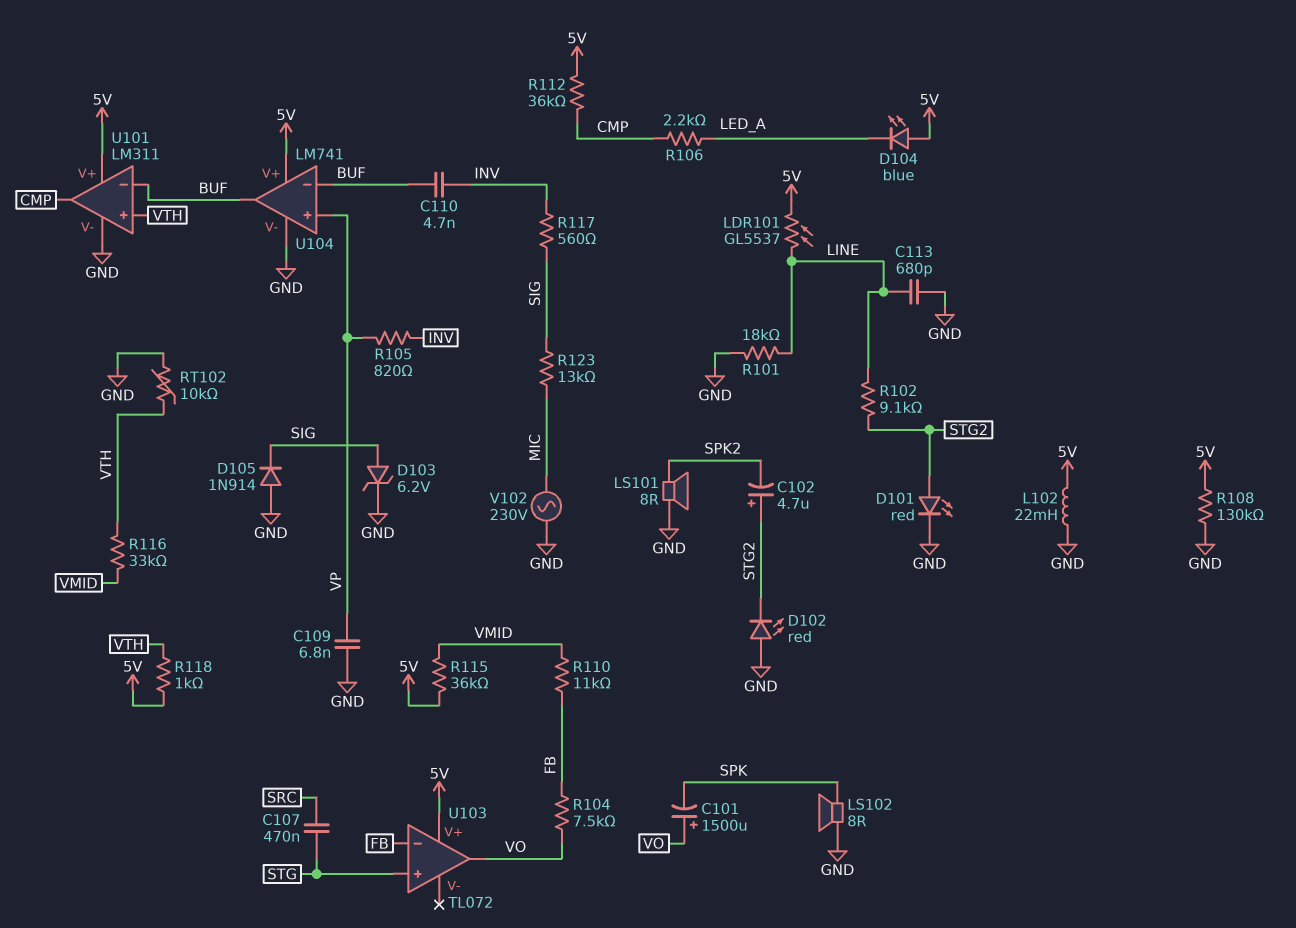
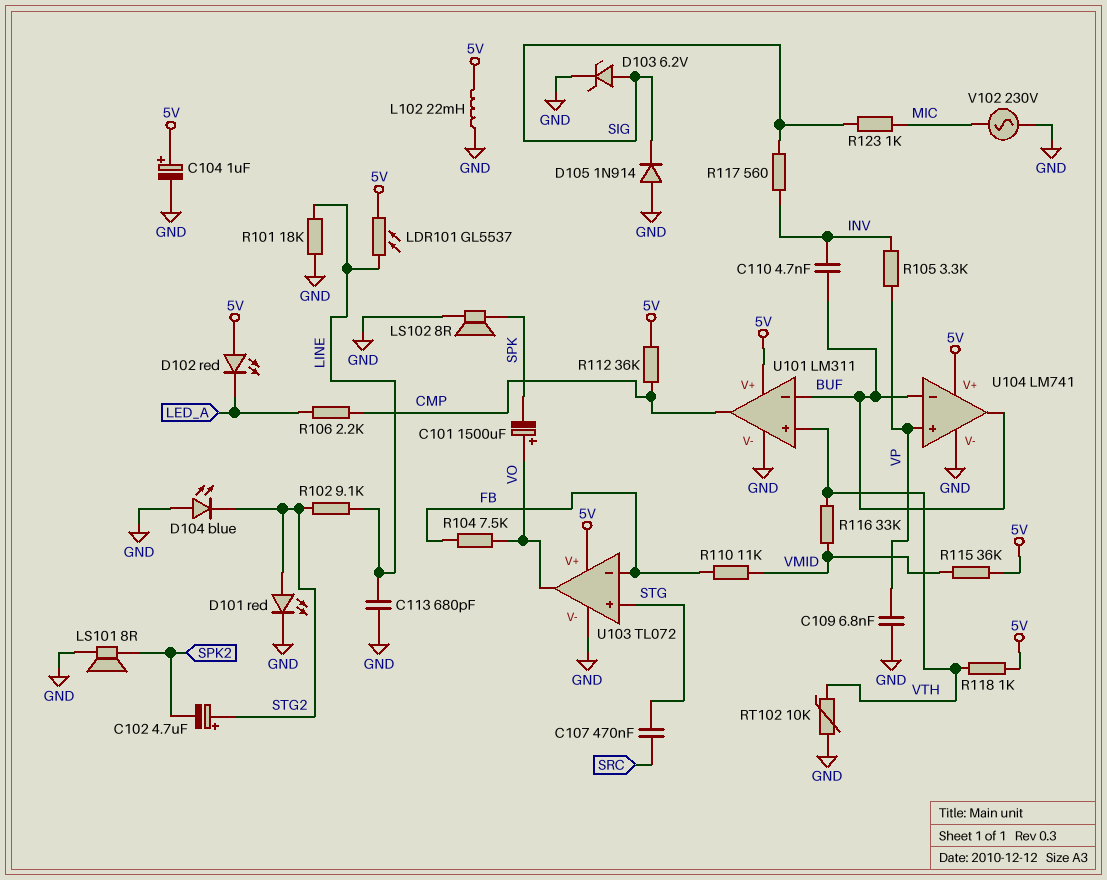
C104: none -> 1uF (plus 5V, minus GND)
D102: LED red (A GND, K STG2) -> LED red (A 5V, K LED_A)
D104: LED blue (A 5V, K LED_A) -> LED blue (A GND, K STG2)
R105: 820 (INV, VP) -> 3.3k (INV, VP)
R108: 130k (5V, GND) -> none
R123: 13k (MIC, SIG) -> 1k (MIC, SIG)
U103 pin V-: none -> GND

